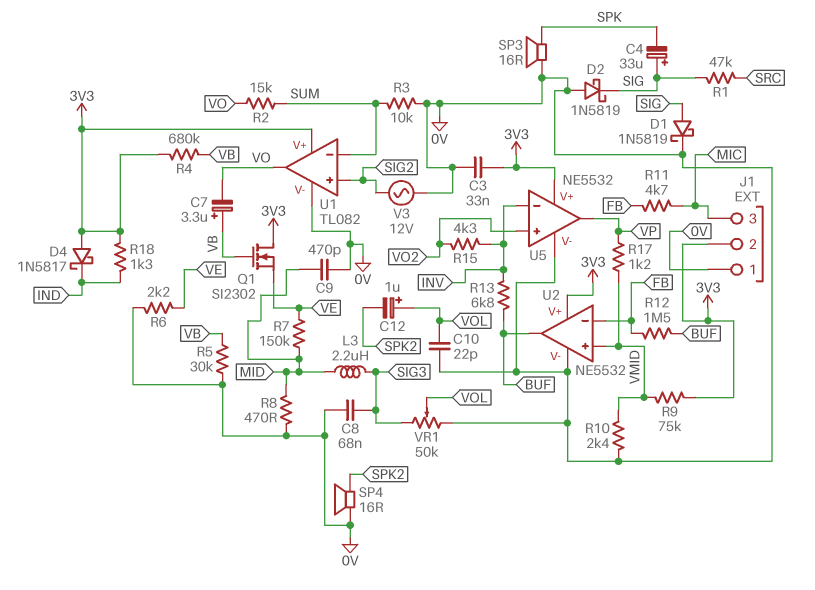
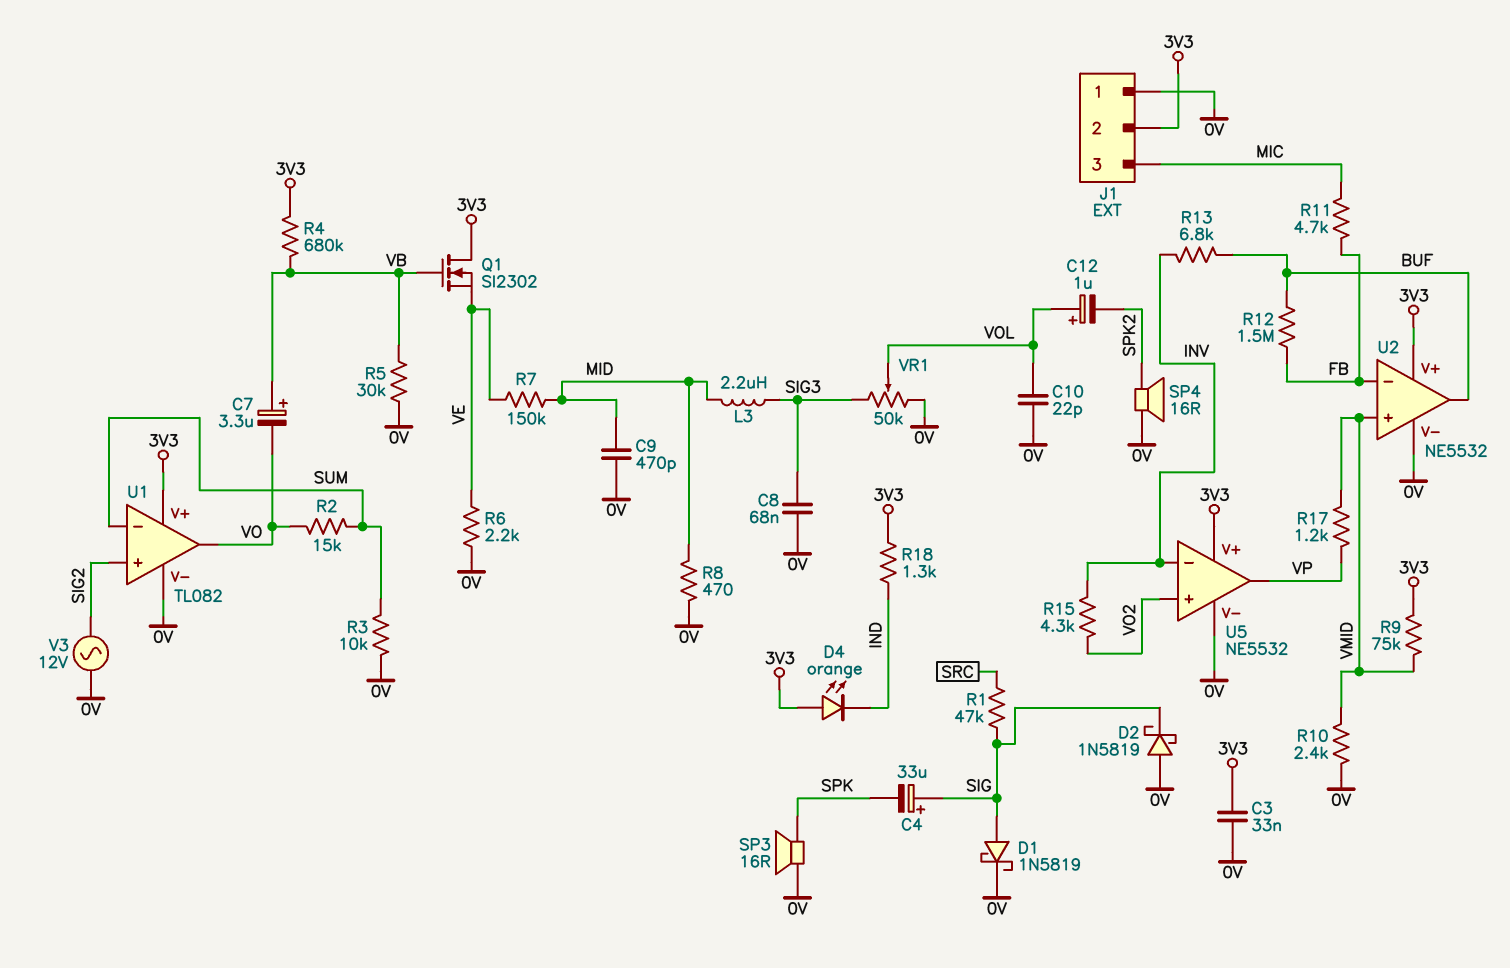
D4: schottky 1N5817 (A 3V3, K IND) -> LED orange (A 3V3, K IND)

